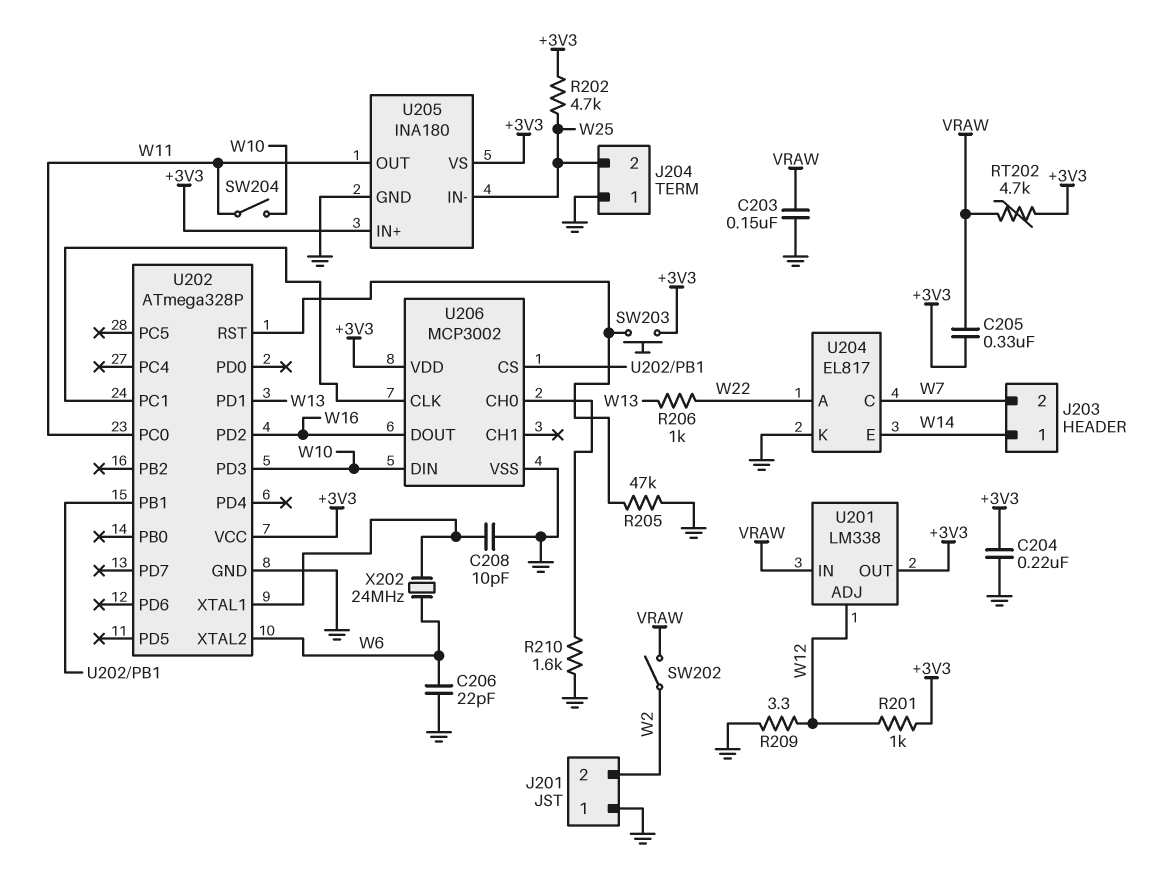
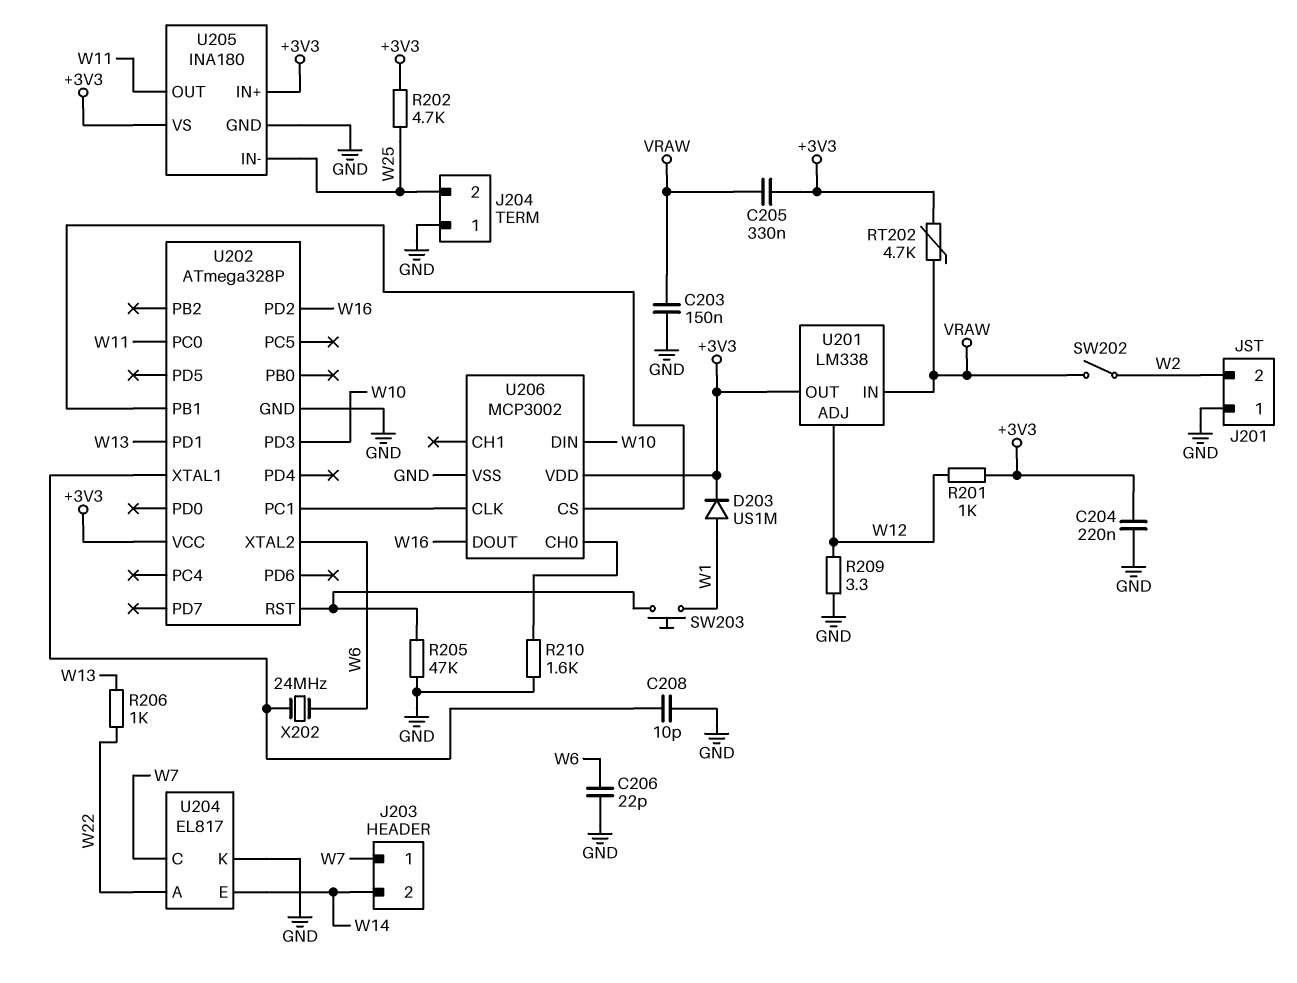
D203: none -> diode US1M (A W1, K +3V3)
J203 pin 1: W14 -> W7
J203 pin 2: W7 -> W14
SW203: button (+3V3, U202/RST) -> button (U202/RST, W1)
SW204: switch (W10, W11) -> none

